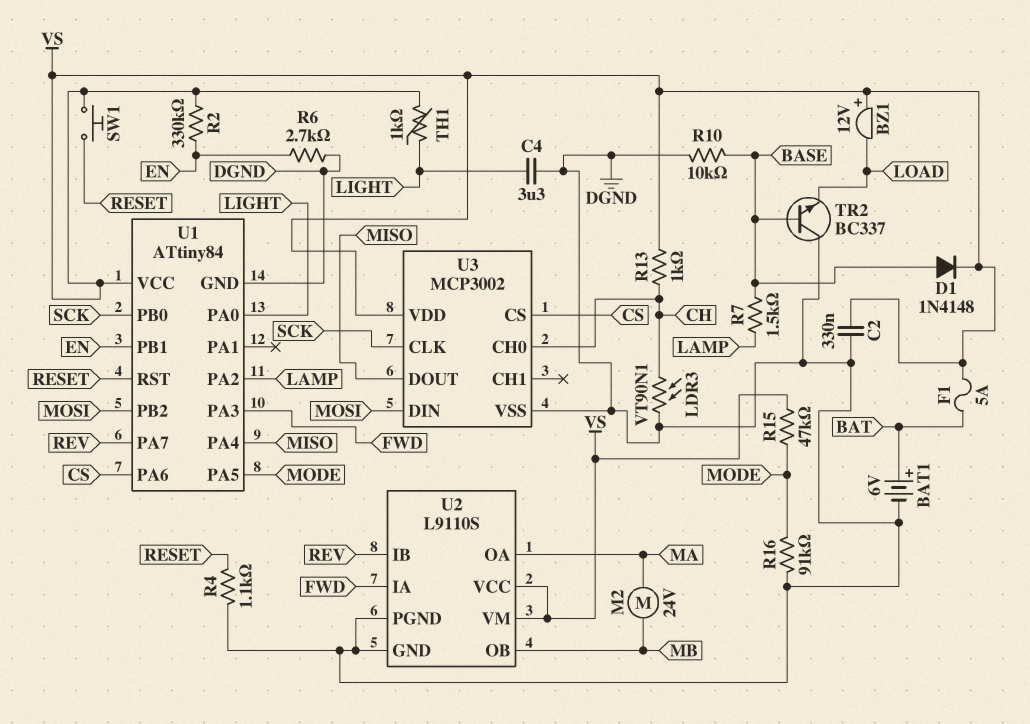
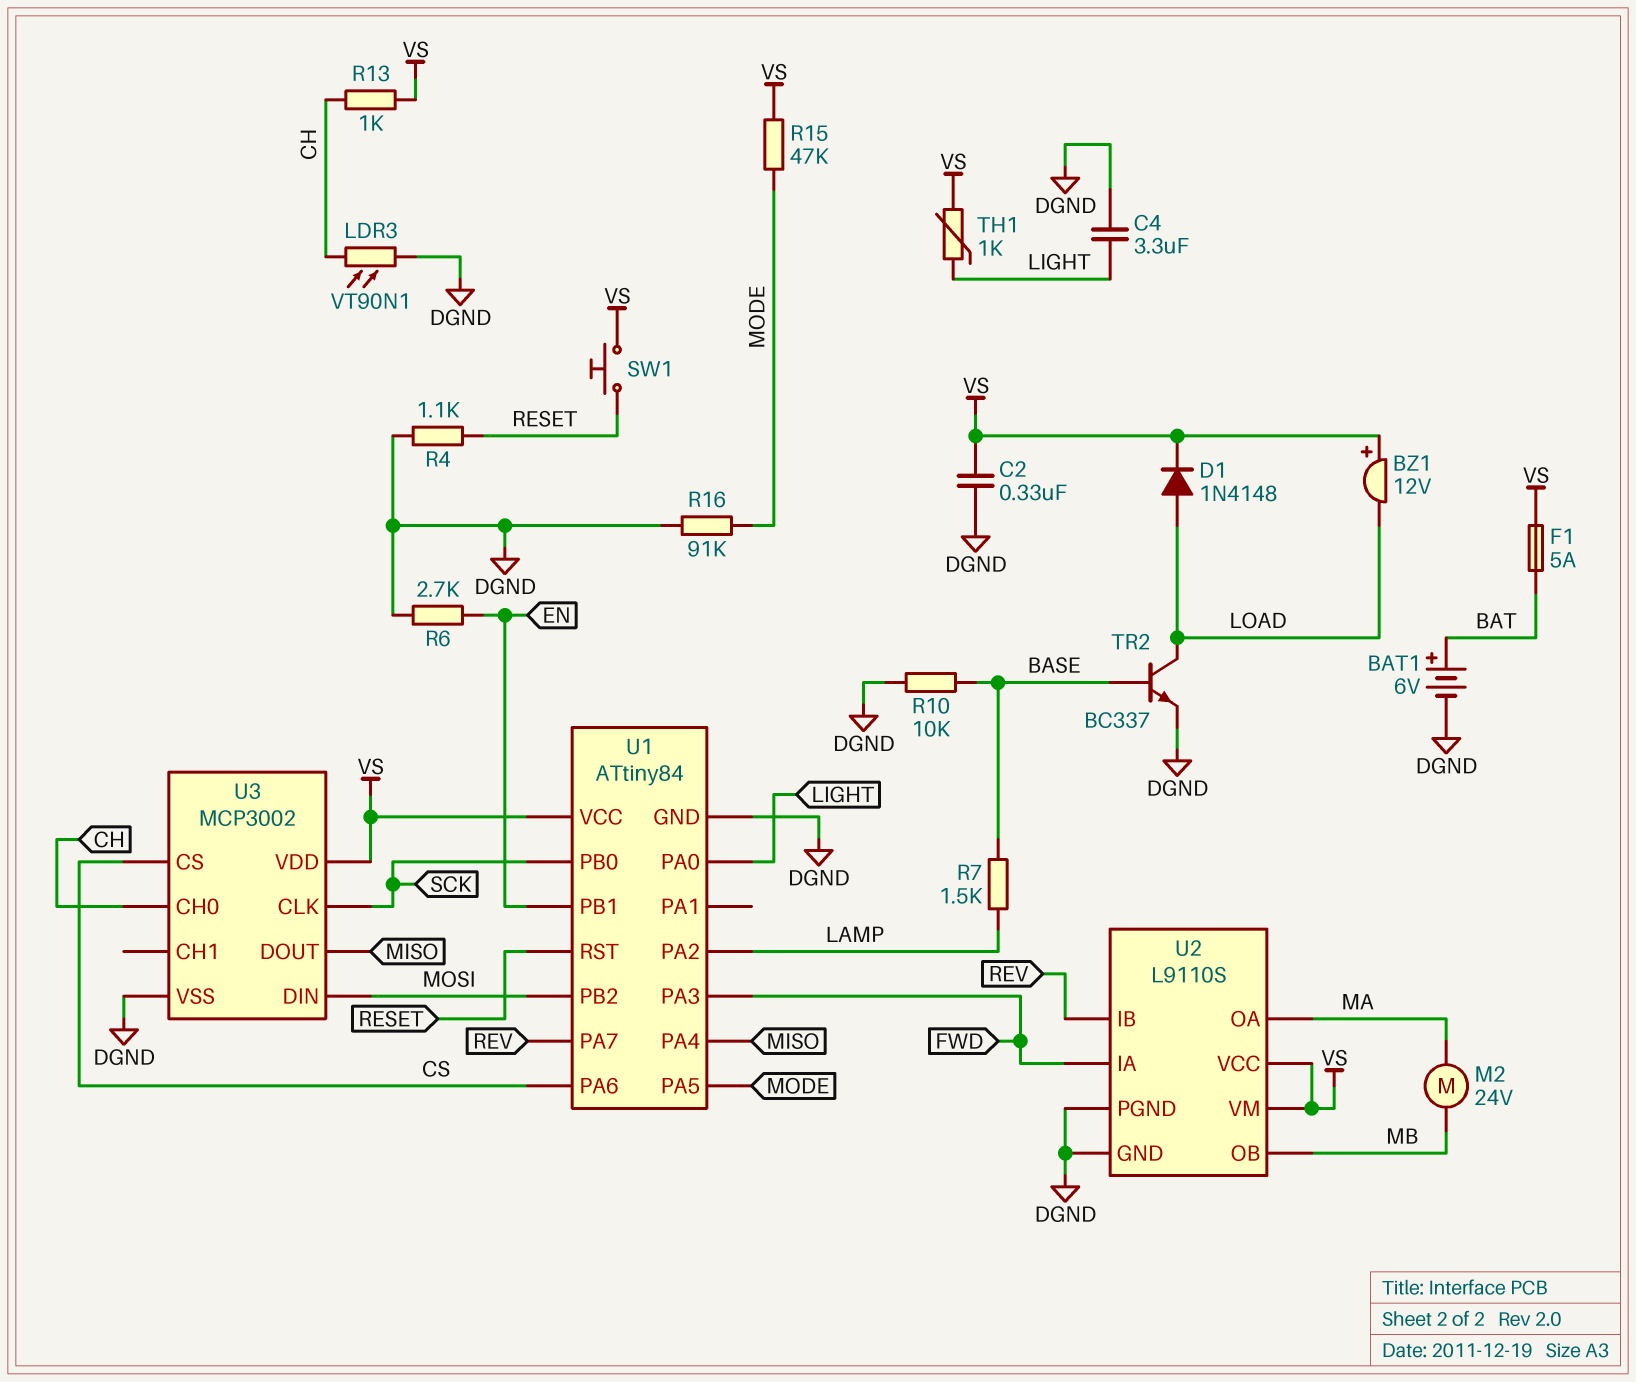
D1: diode 1N4148 (A BASE, K VS) -> diode 1N4148 (A LOAD, K VS)
R2: 330k (EN, VS) -> none
TR2: NPN BC337 (B BASE, C DGND, E LOAD) -> NPN BC337 (B BASE, C LOAD, E DGND)

